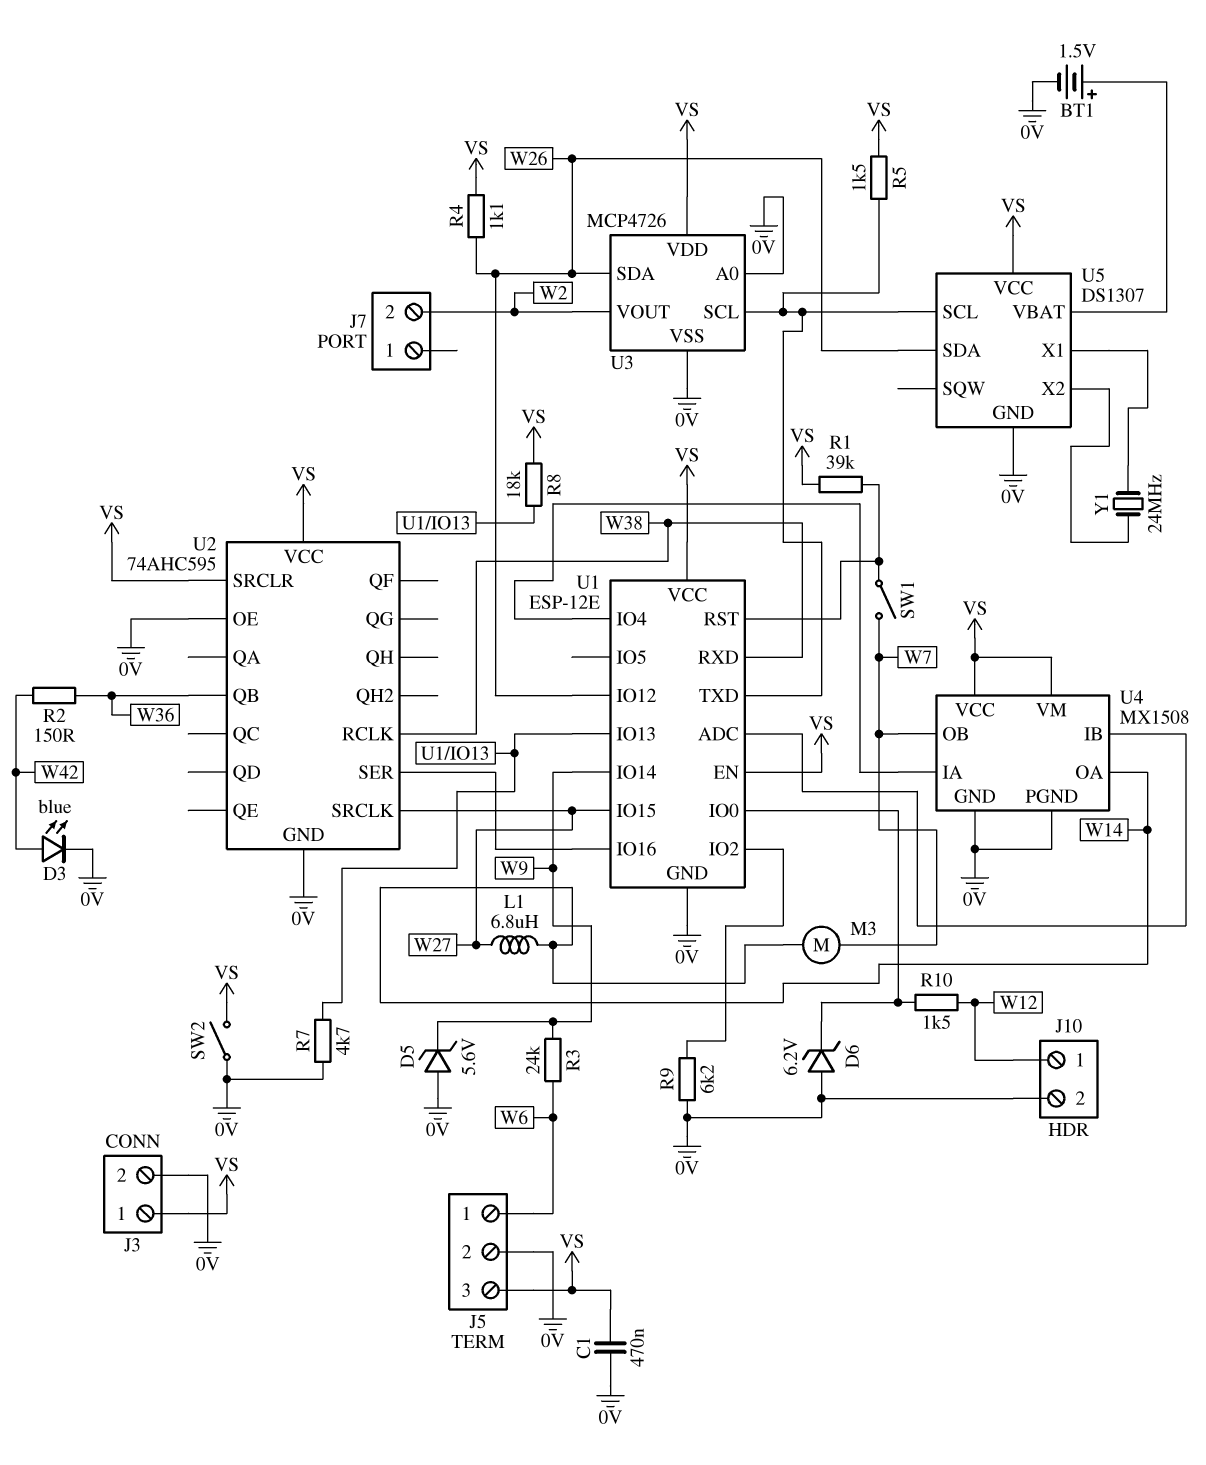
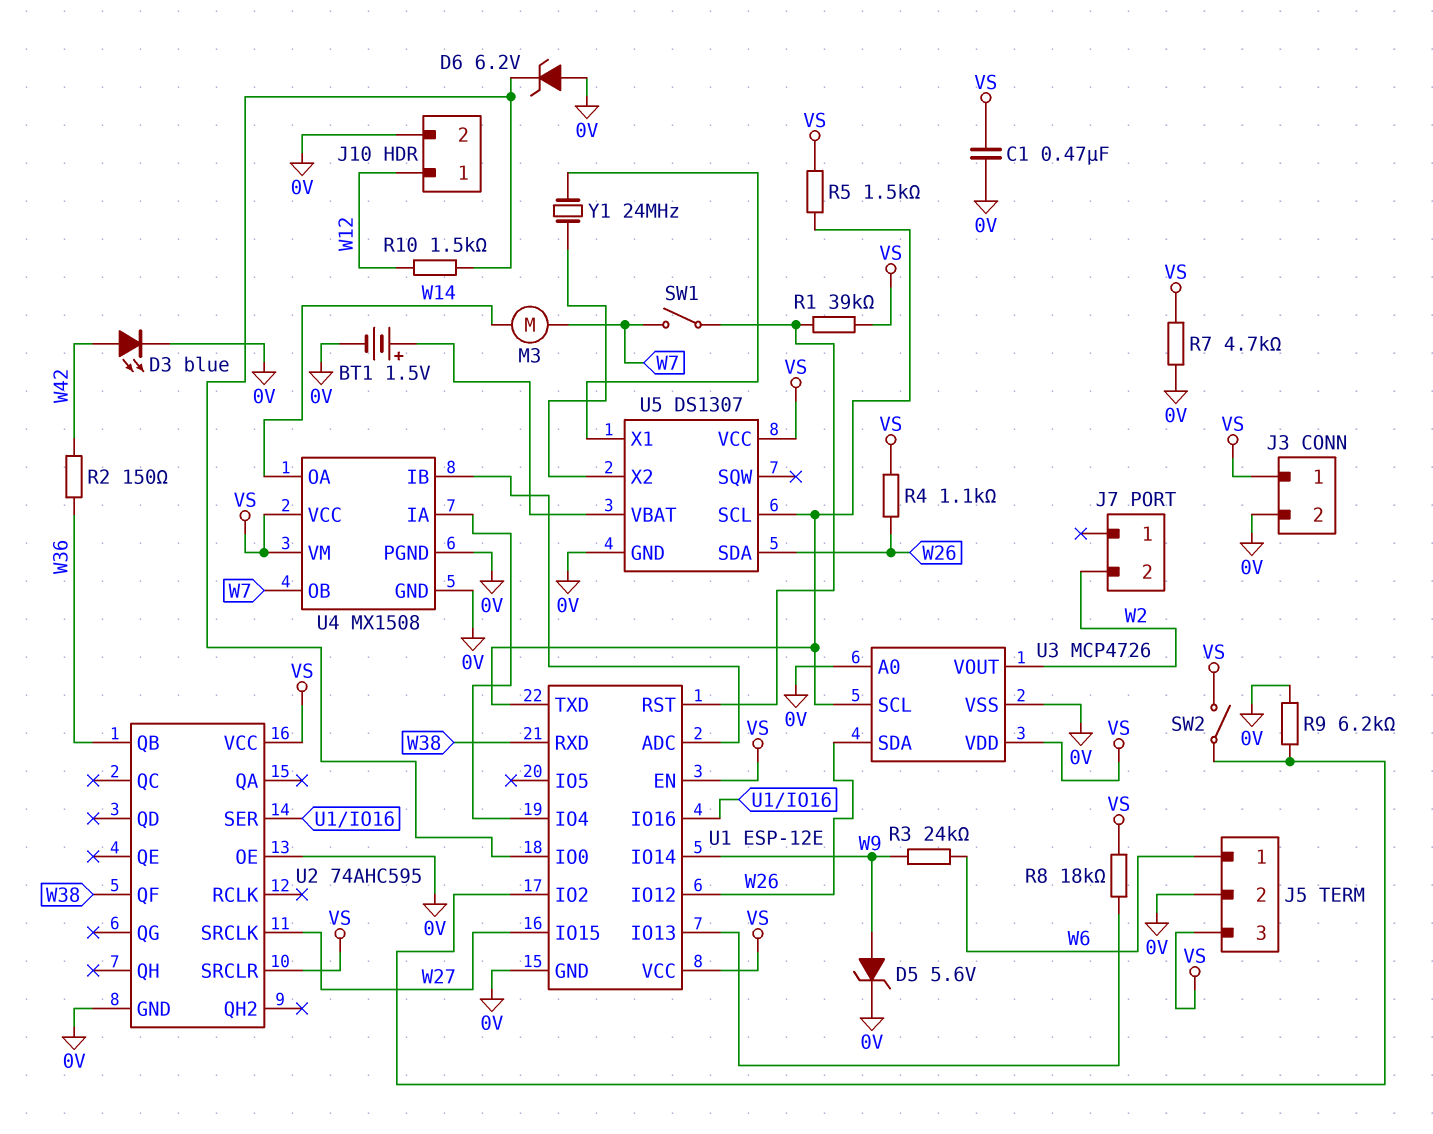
D5: zener 5.6V (A 0V, K W9) -> zener 5.6V (A W9, K 0V)
L1: 6.8uH (W14, W27) -> none
R7: 4.7k (0V, U1/IO13) -> 4.7k (0V, VS)
SW2: switch (0V, VS) -> switch (U1/IO2, VS)
U2 pin QF: none -> W38
U2 pin RCLK: W38 -> none

